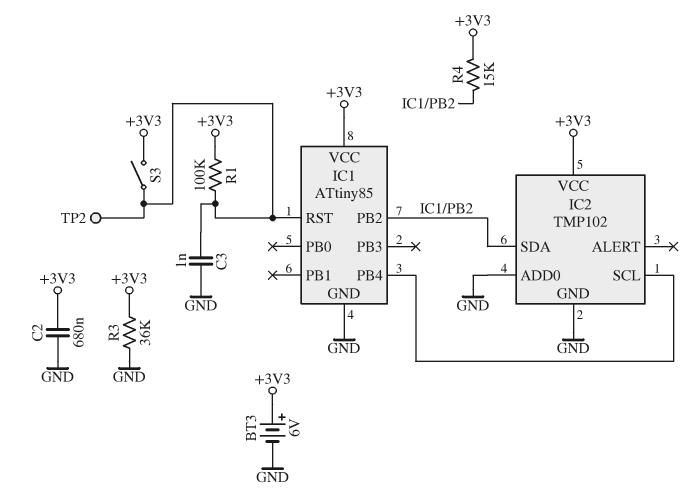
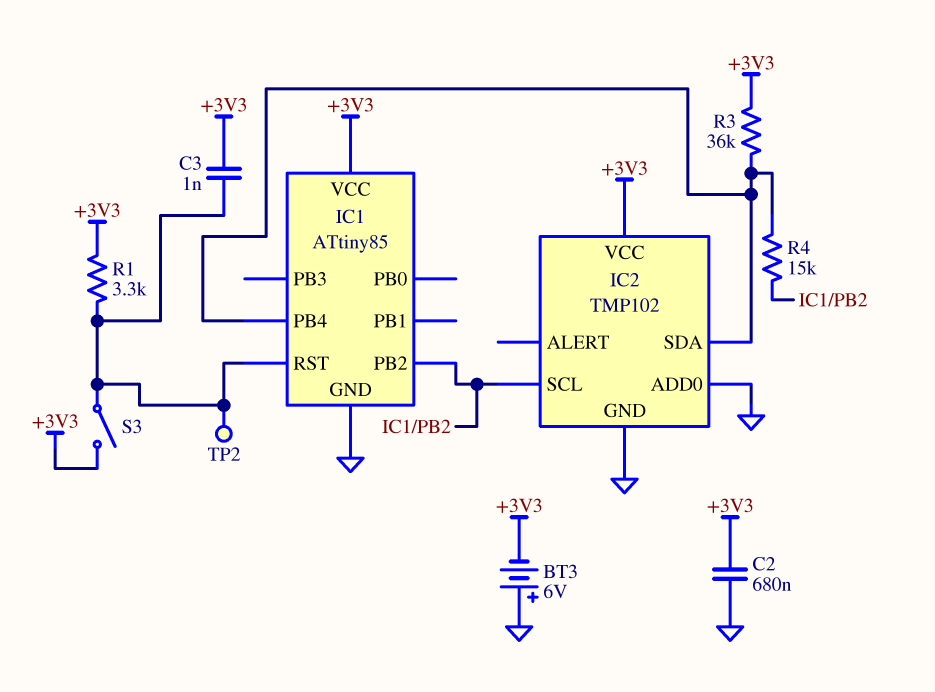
BT3: 6V (plus +3V3, minus GND) -> 6V (plus GND, minus +3V3)
C3: 1nF (GND, IC1/RST) -> 1nF (+3V3, IC1/RST)
IC2 pin SCL: IC1/PB4 -> IC1/PB2
IC2 pin SDA: IC1/PB2 -> IC1/PB4
R1: 100k (+3V3, IC1/RST) -> 3.3k (+3V3, IC1/RST)
R3: 36k (+3V3, GND) -> 36k (+3V3, IC1/PB4)
R4: 15k (+3V3, IC1/PB2) -> 15k (IC1/PB2, IC1/PB4)

